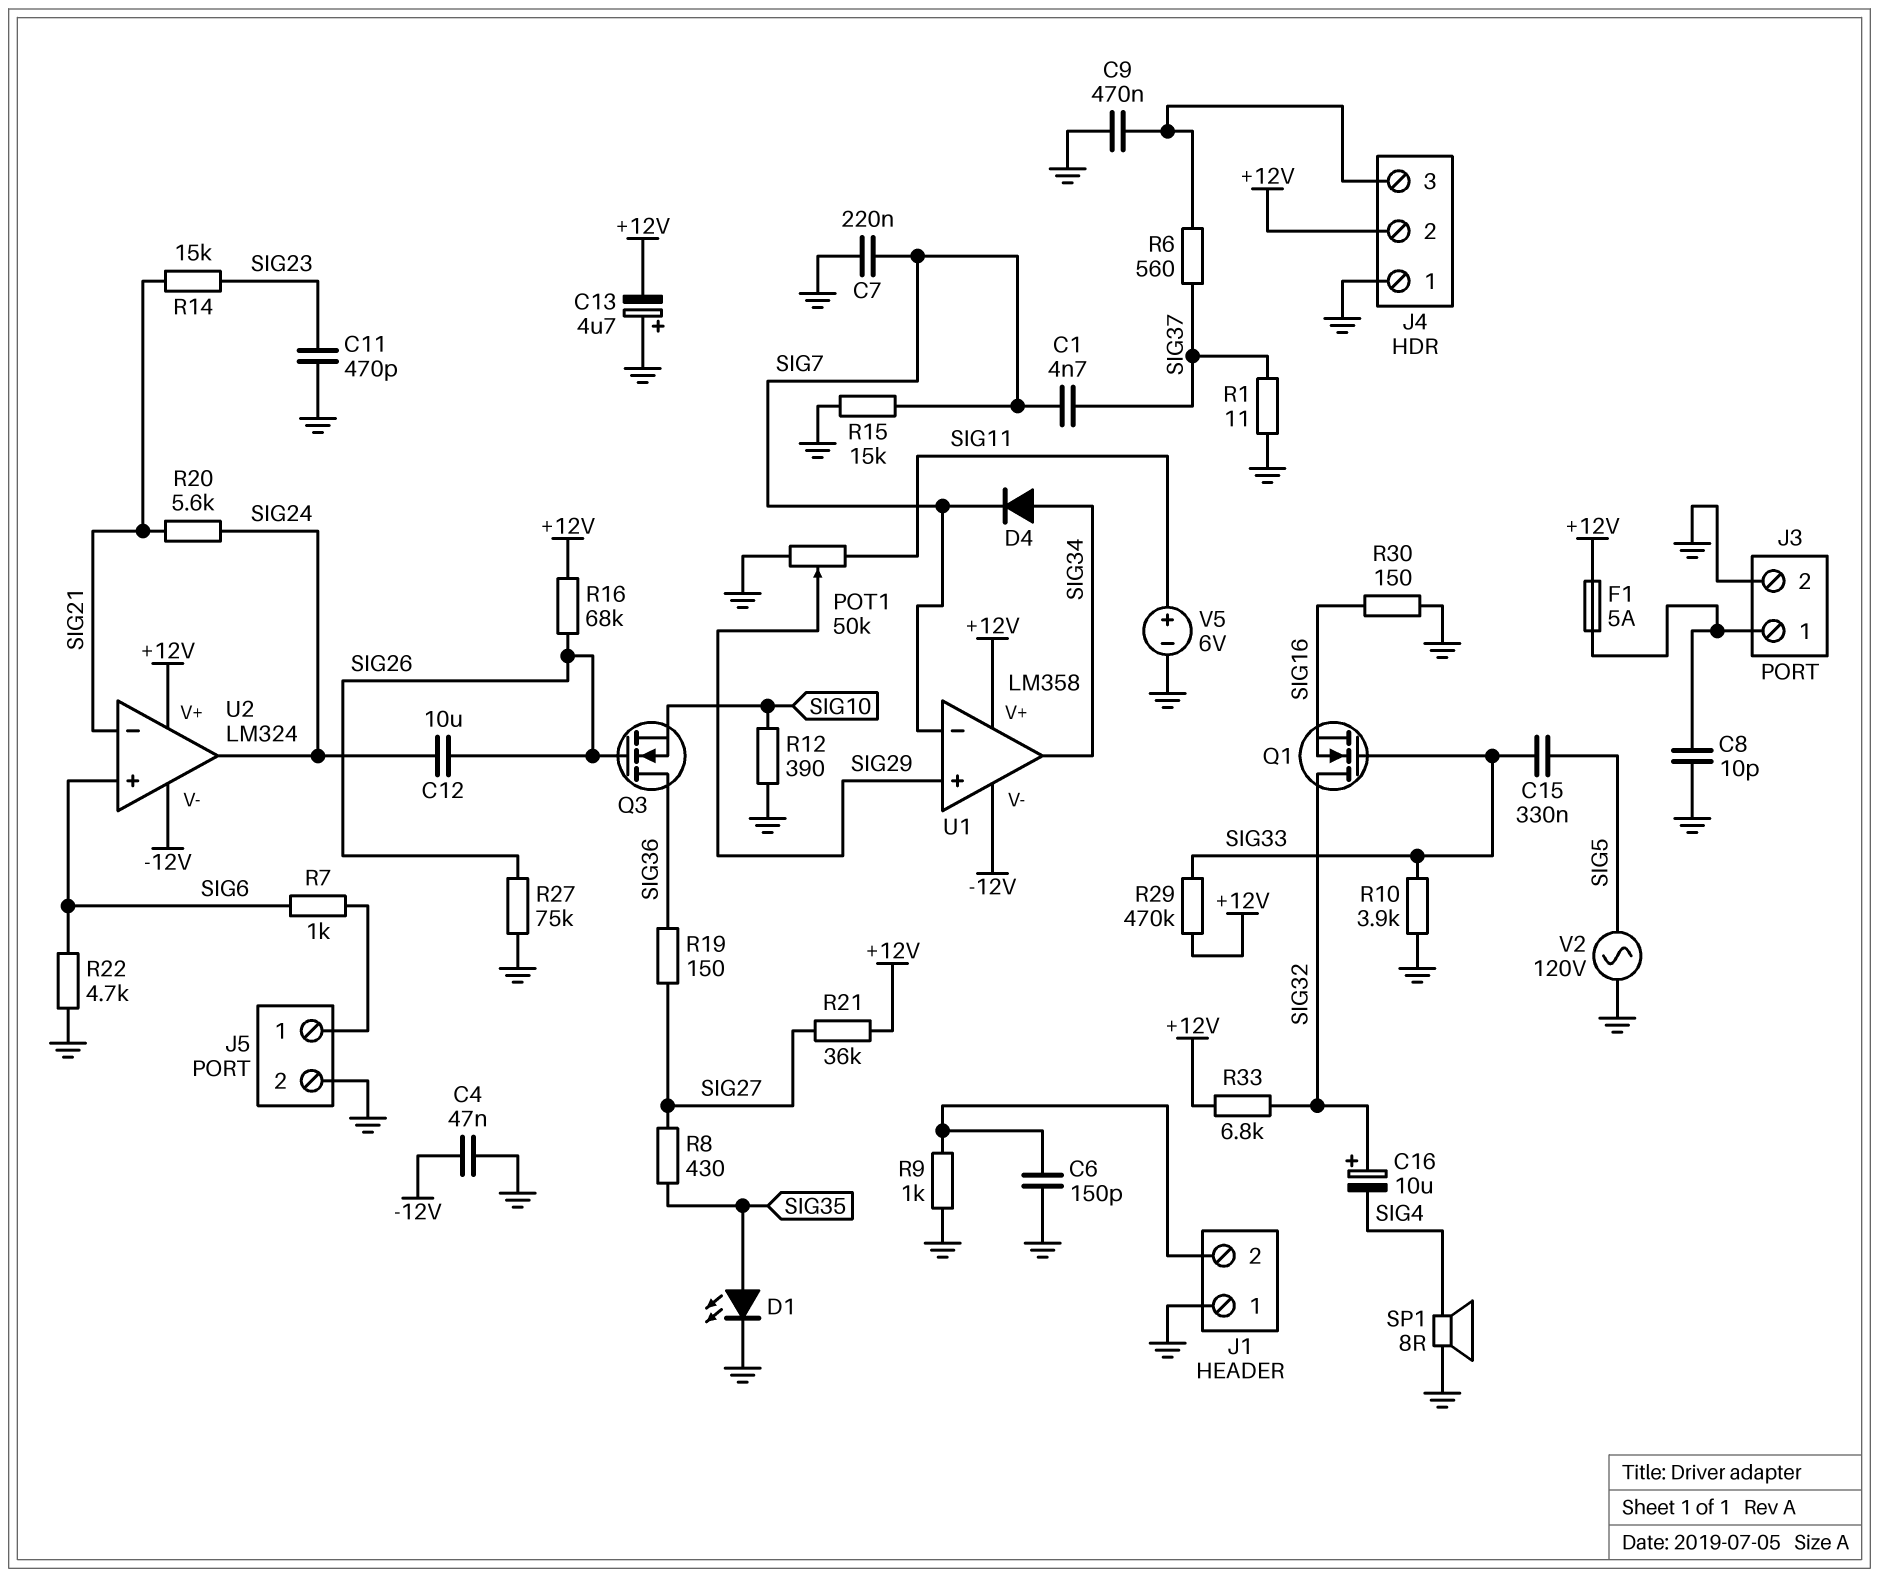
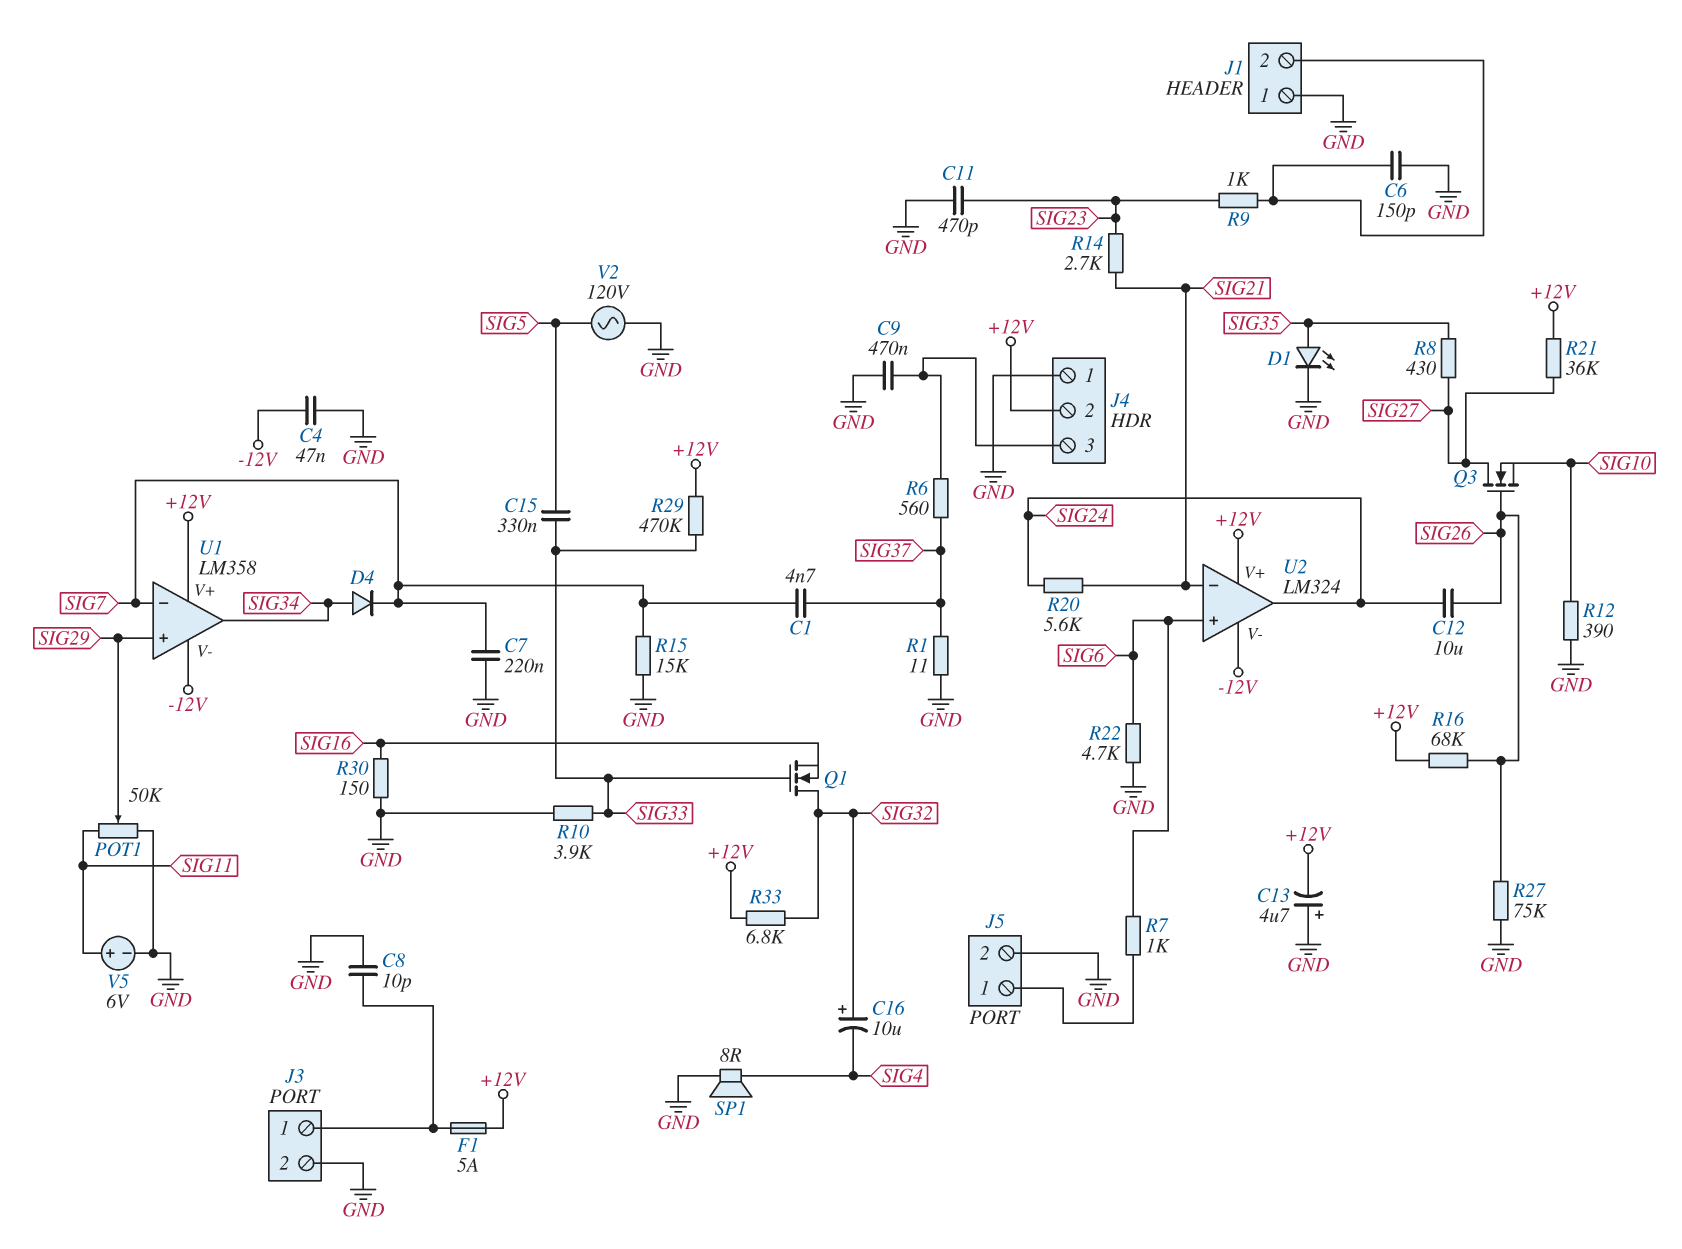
Q3: NMOS (G SIG26, D SIG36, S SIG10) -> NMOS (G SIG26, D SIG27, S SIG10)
R9: 1k (GND, J1/2) -> 1k (J1/2, SIG23)
R14: 15k (SIG21, SIG23) -> 2.7k (SIG21, SIG23)
R19: 150 (SIG27, SIG36) -> none

